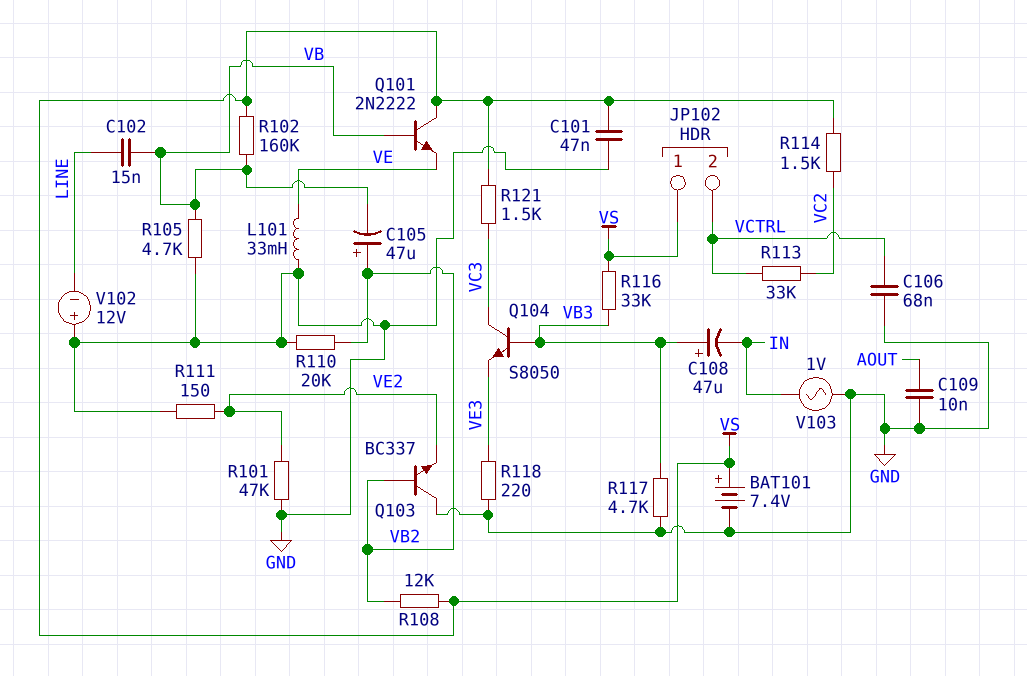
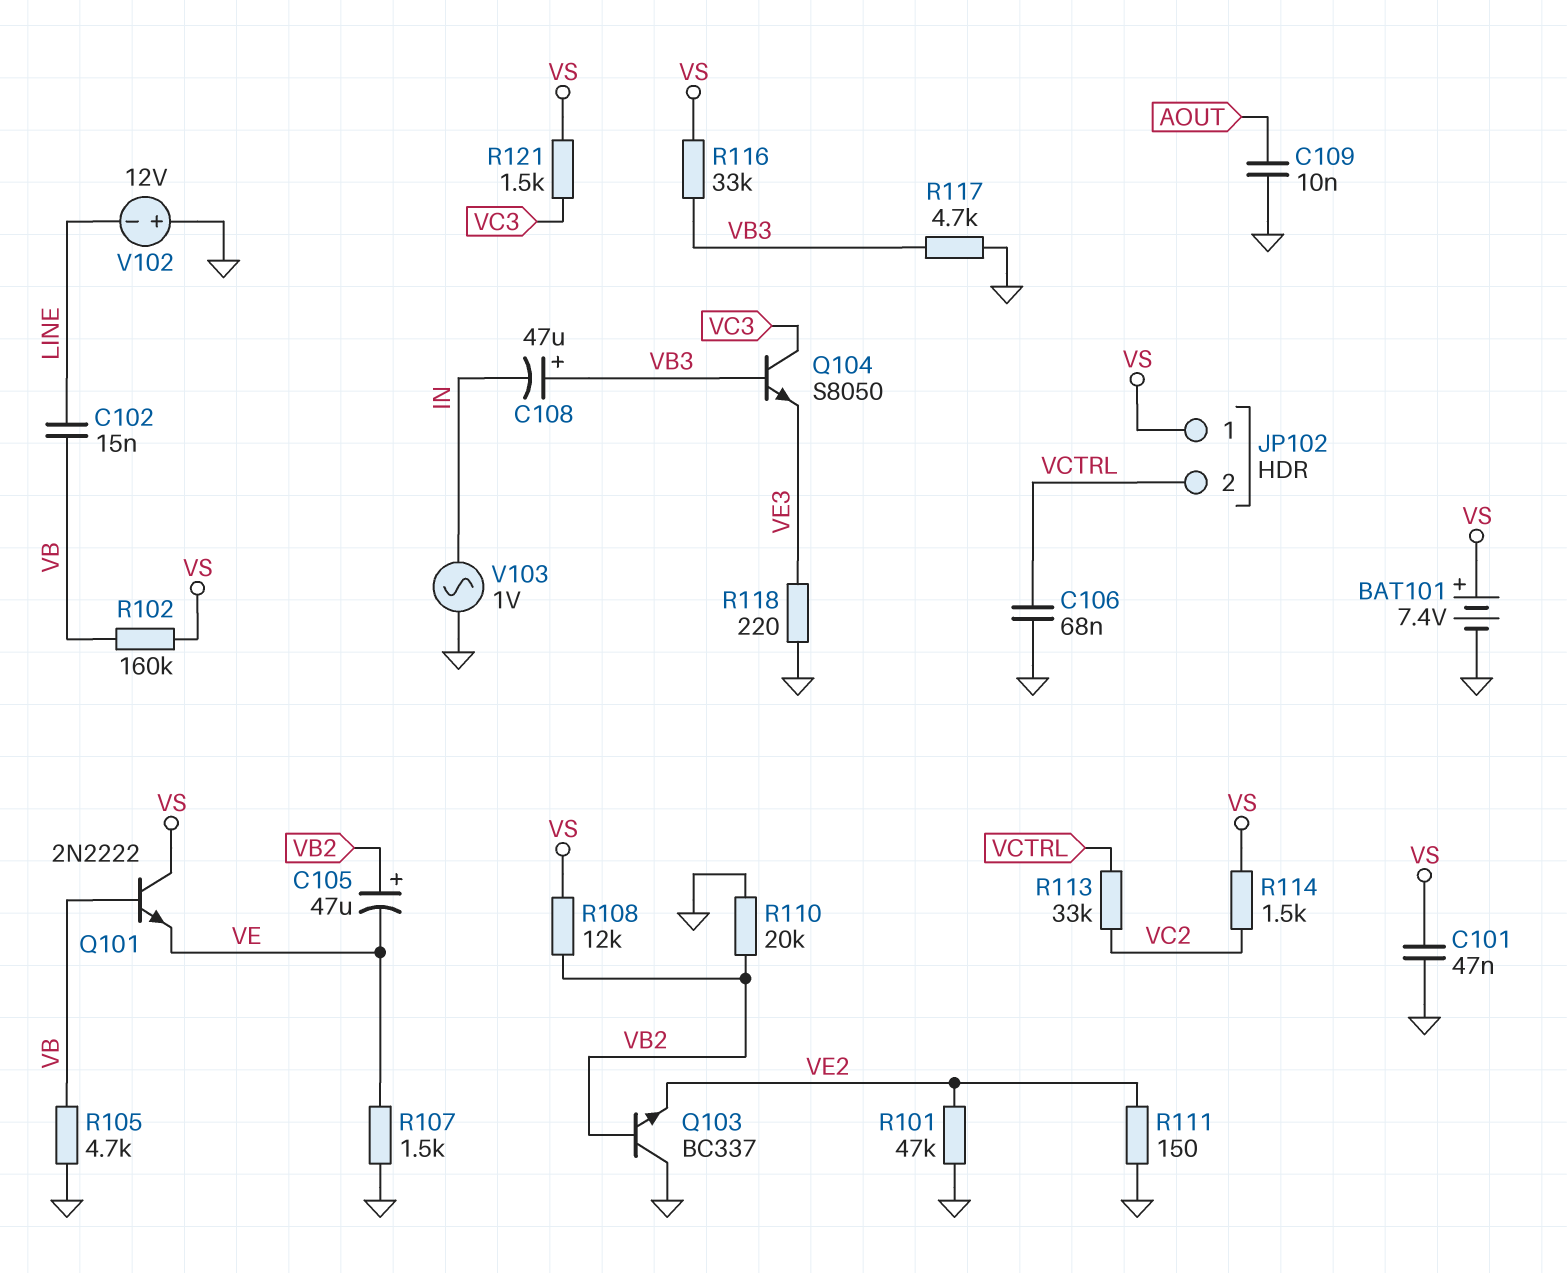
C105: 47uF (plus VB2, minus VB) -> 47uF (plus VB2, minus VE)
L101: 33mH (GND, VE) -> none
R107: none -> 1.5k (GND, VE)

